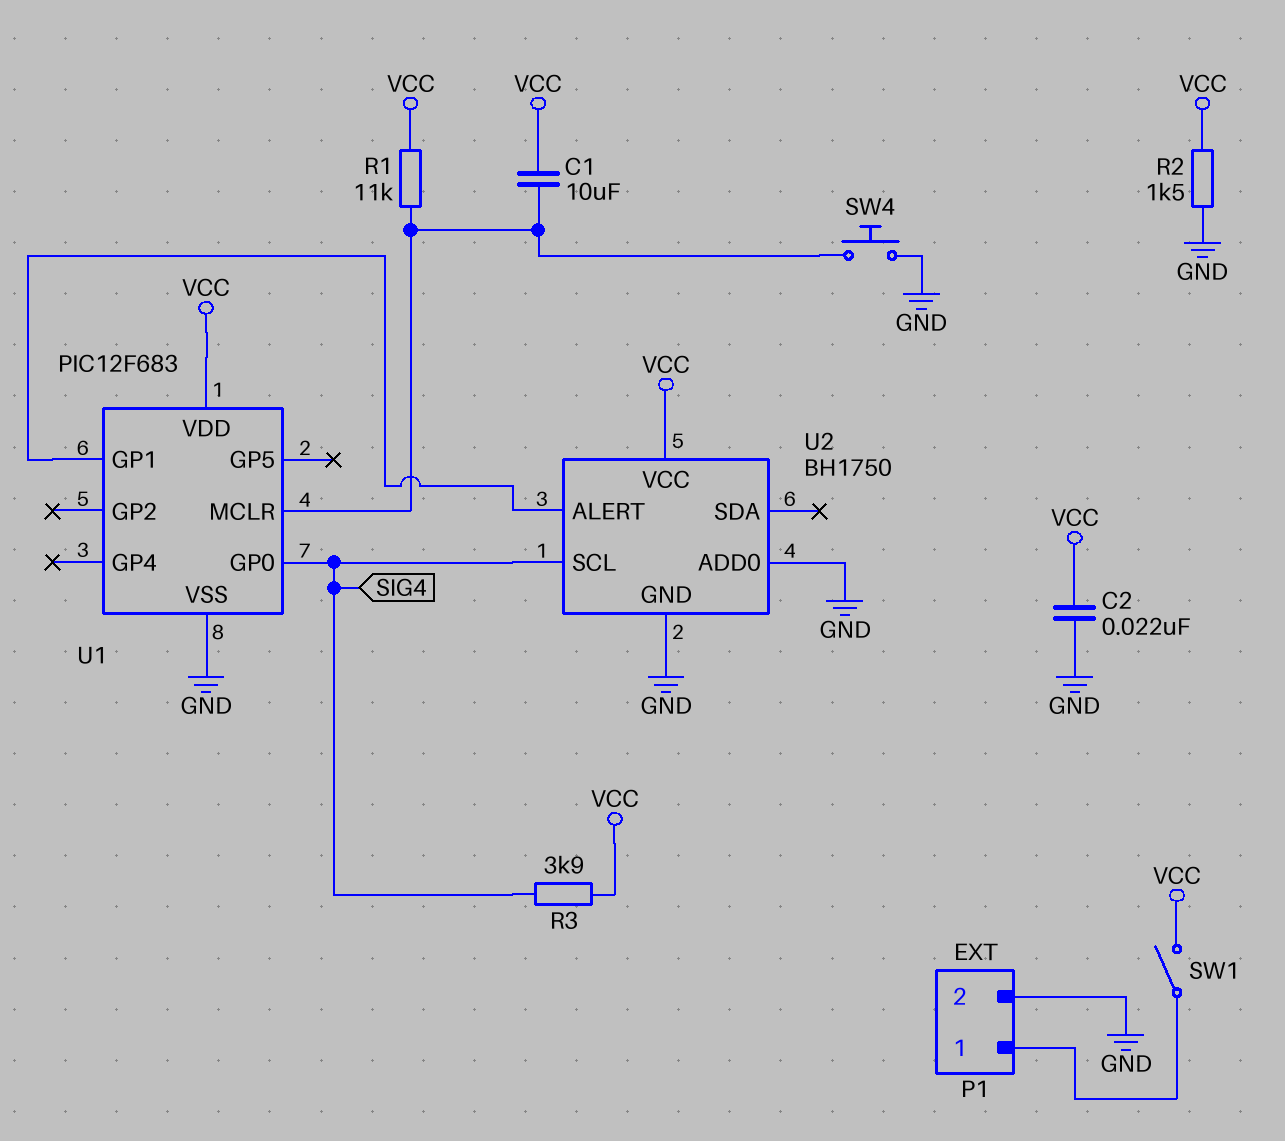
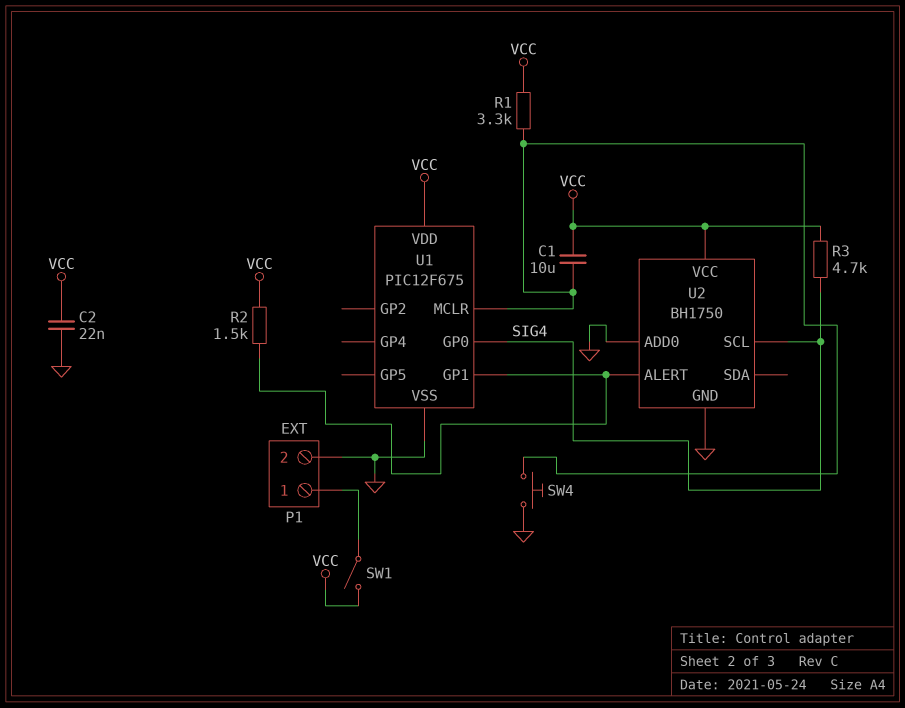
R1: 11k (U1/MCLR, VCC) -> 3.3k (U1/MCLR, VCC)
R2: 1.5k (GND, VCC) -> 1.5k (U1/GP1, VCC)
R3: 3.9k (SIG4, VCC) -> 4.7k (SIG4, VCC)
U1: PIC12F683 -> PIC12F675

